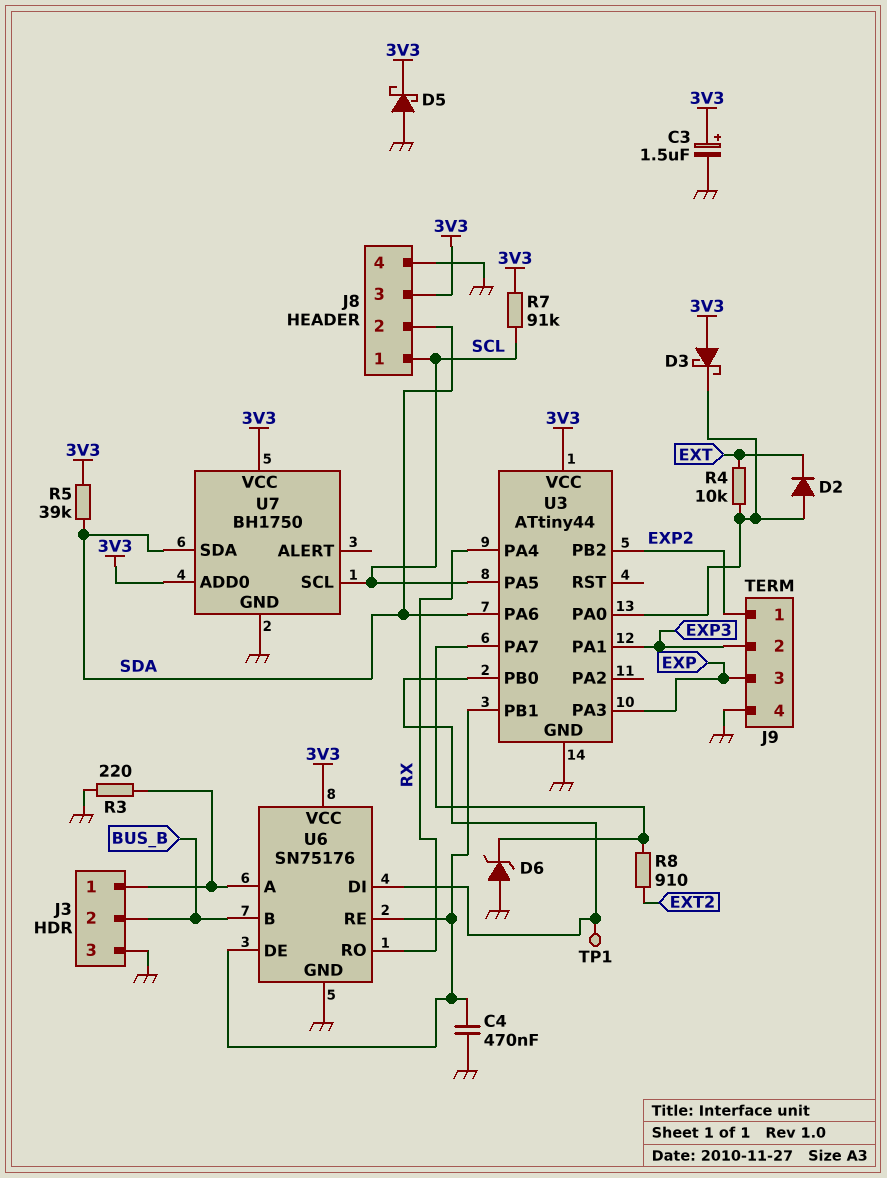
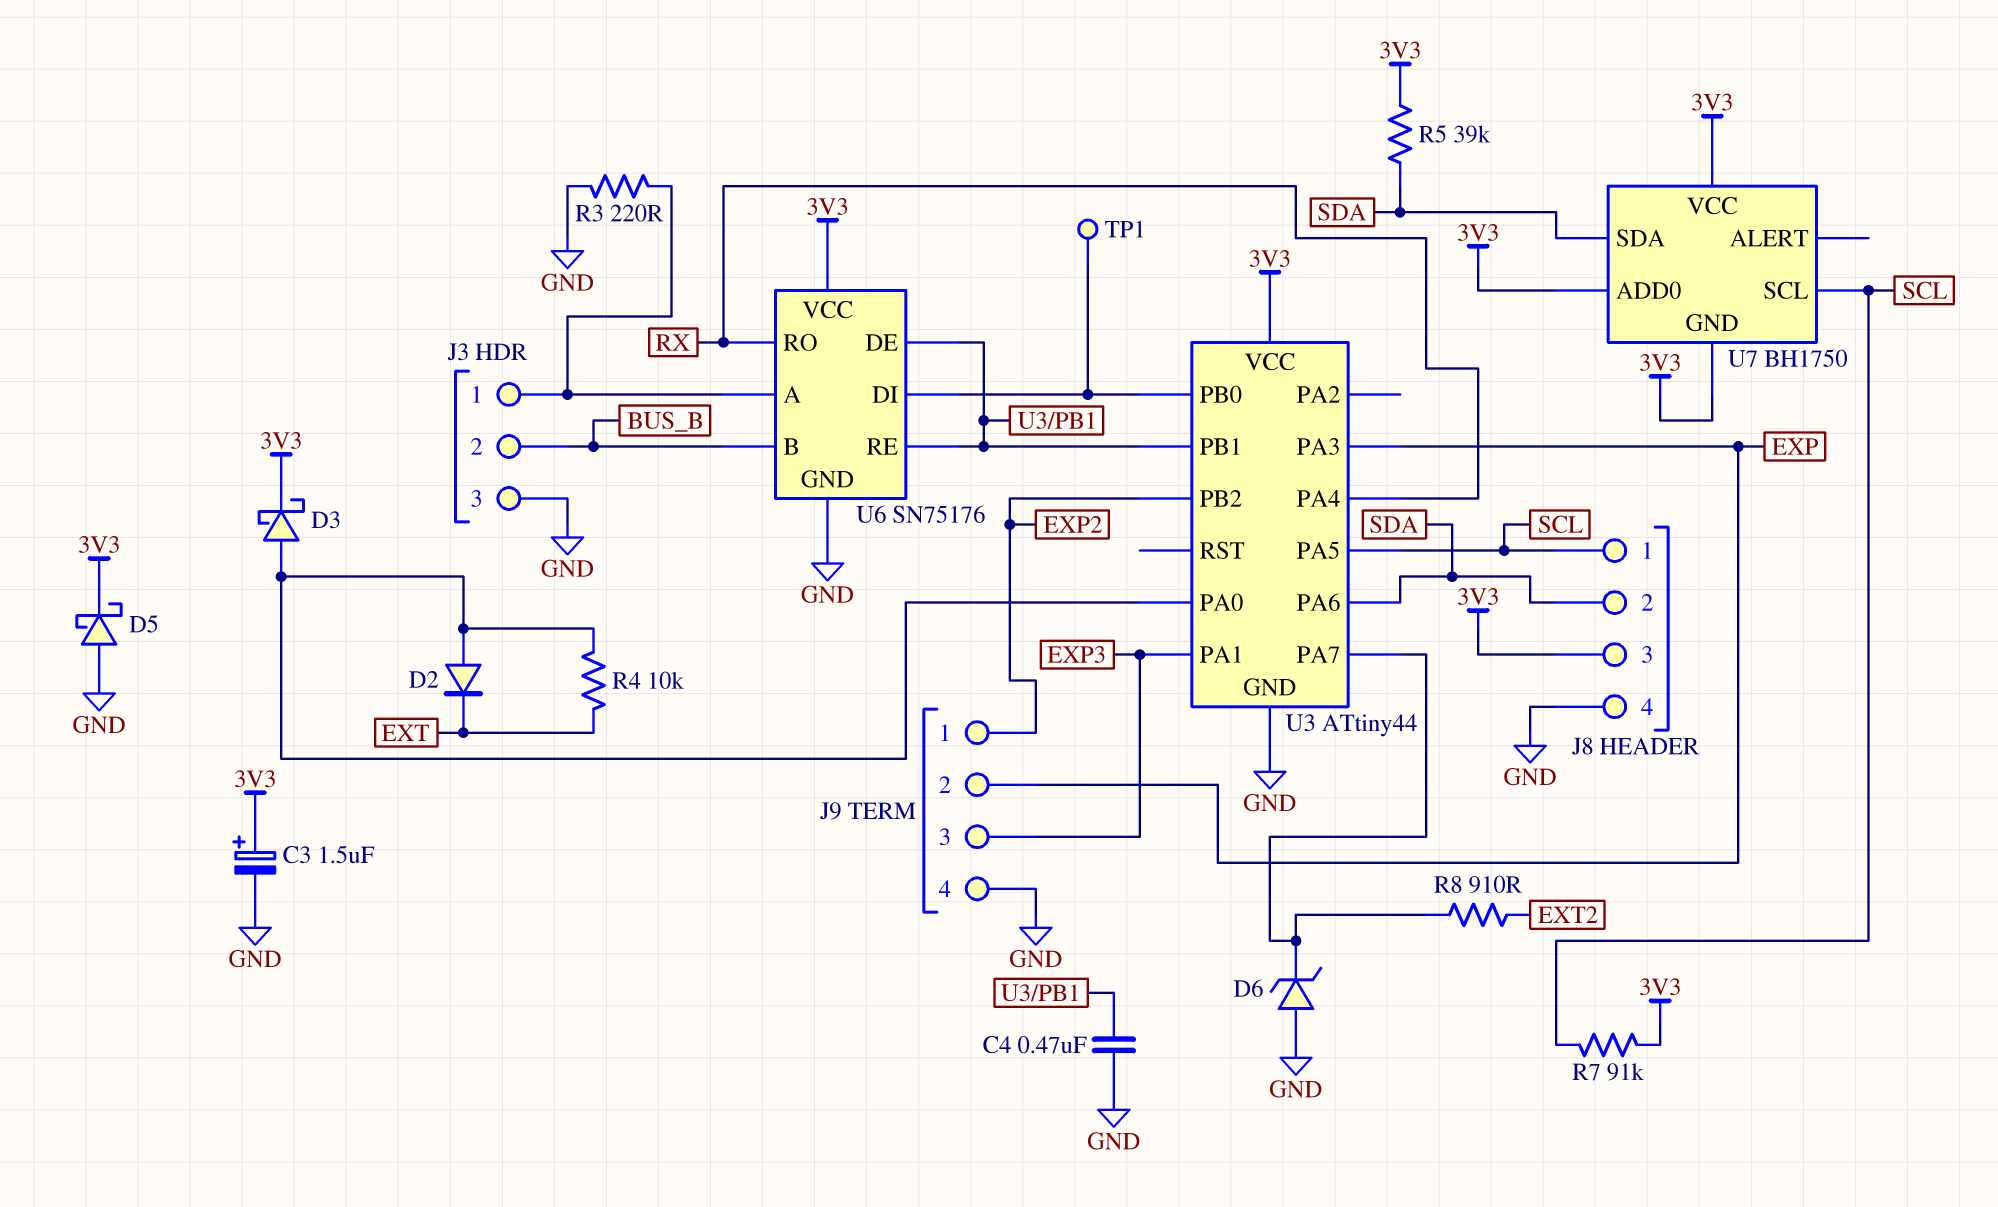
D3: schottky (A 3V3, K U3/PA0) -> schottky (A U3/PA0, K 3V3)
J9 pin 2: EXP3 -> EXP
J9 pin 3: EXP -> EXP3
U7 pin GND: GND -> 3V3

